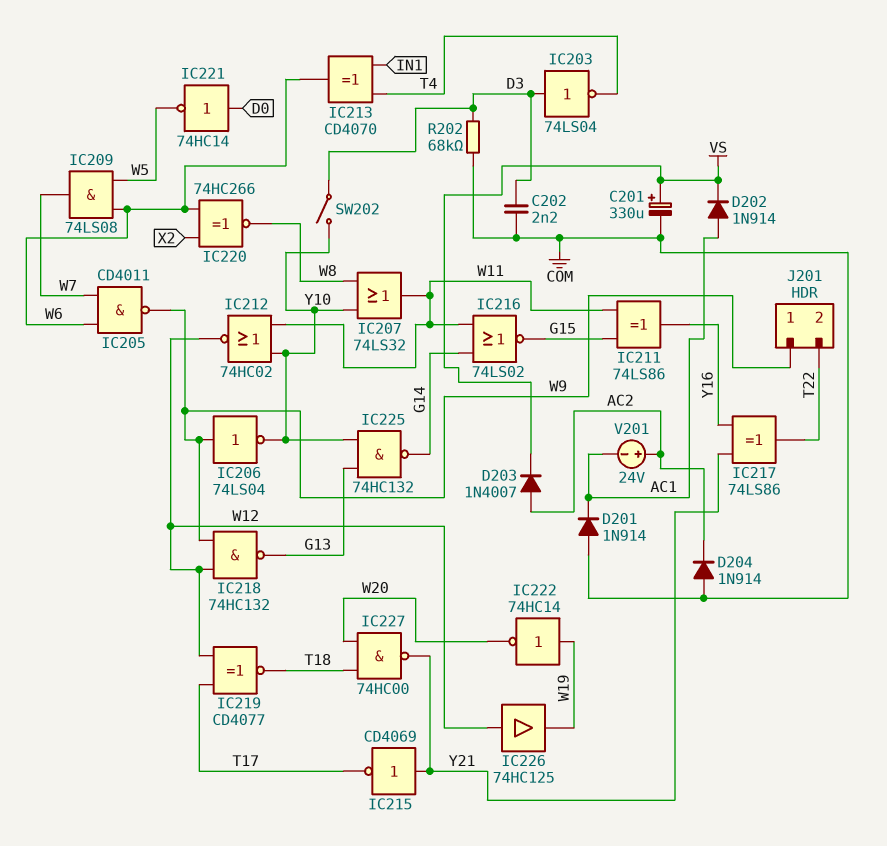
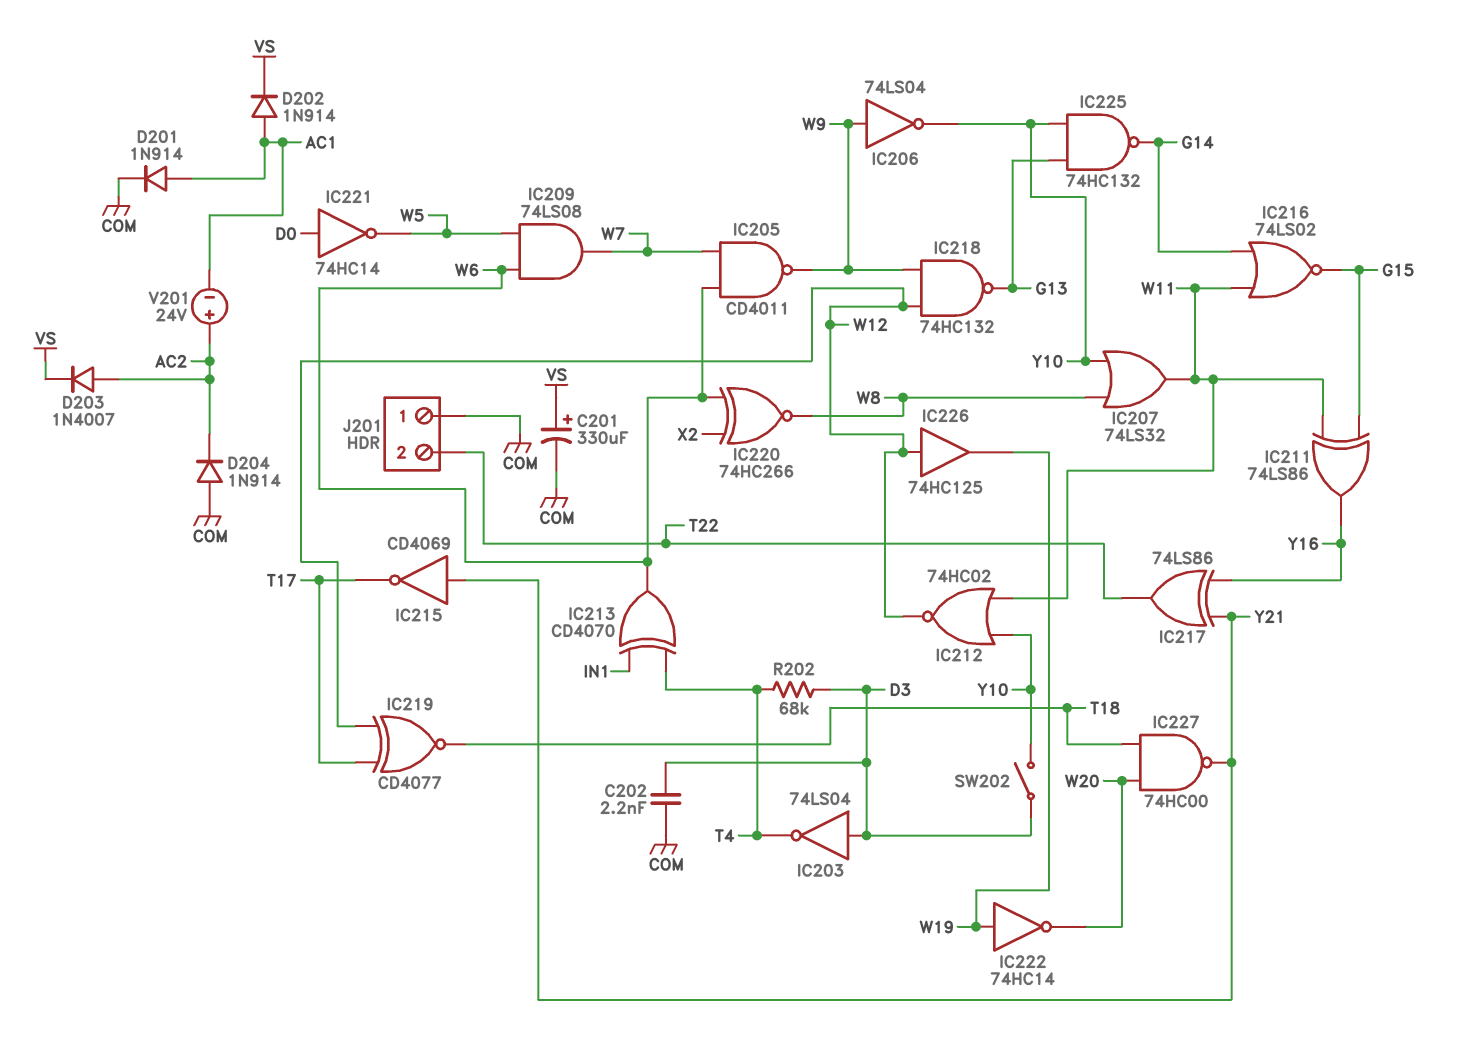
D201: diode 1N914 (A COM, K AC1) -> diode 1N914 (A AC1, K COM)
J201 pin 1: W9 -> COM
R202: 68k (COM, D3) -> 68k (D3, T4)

